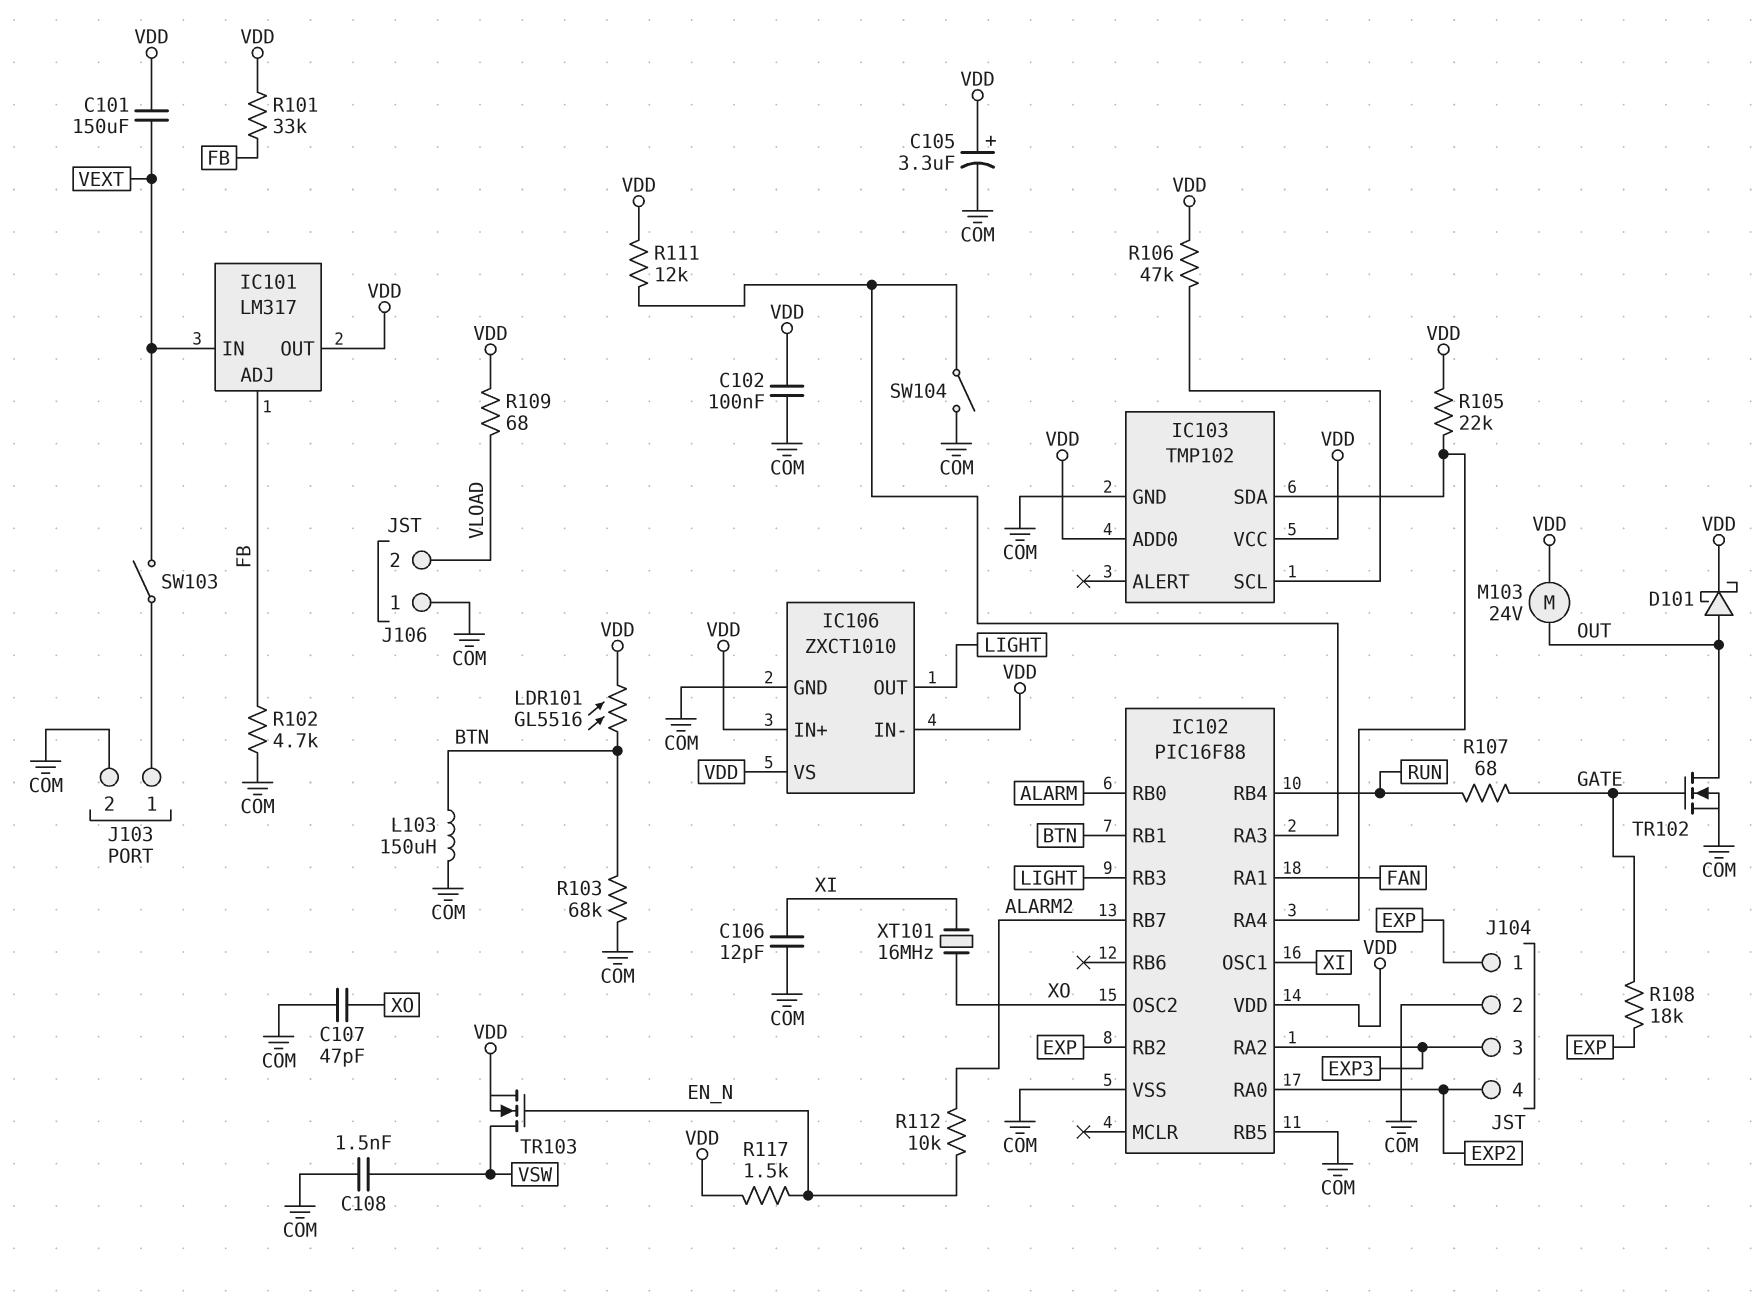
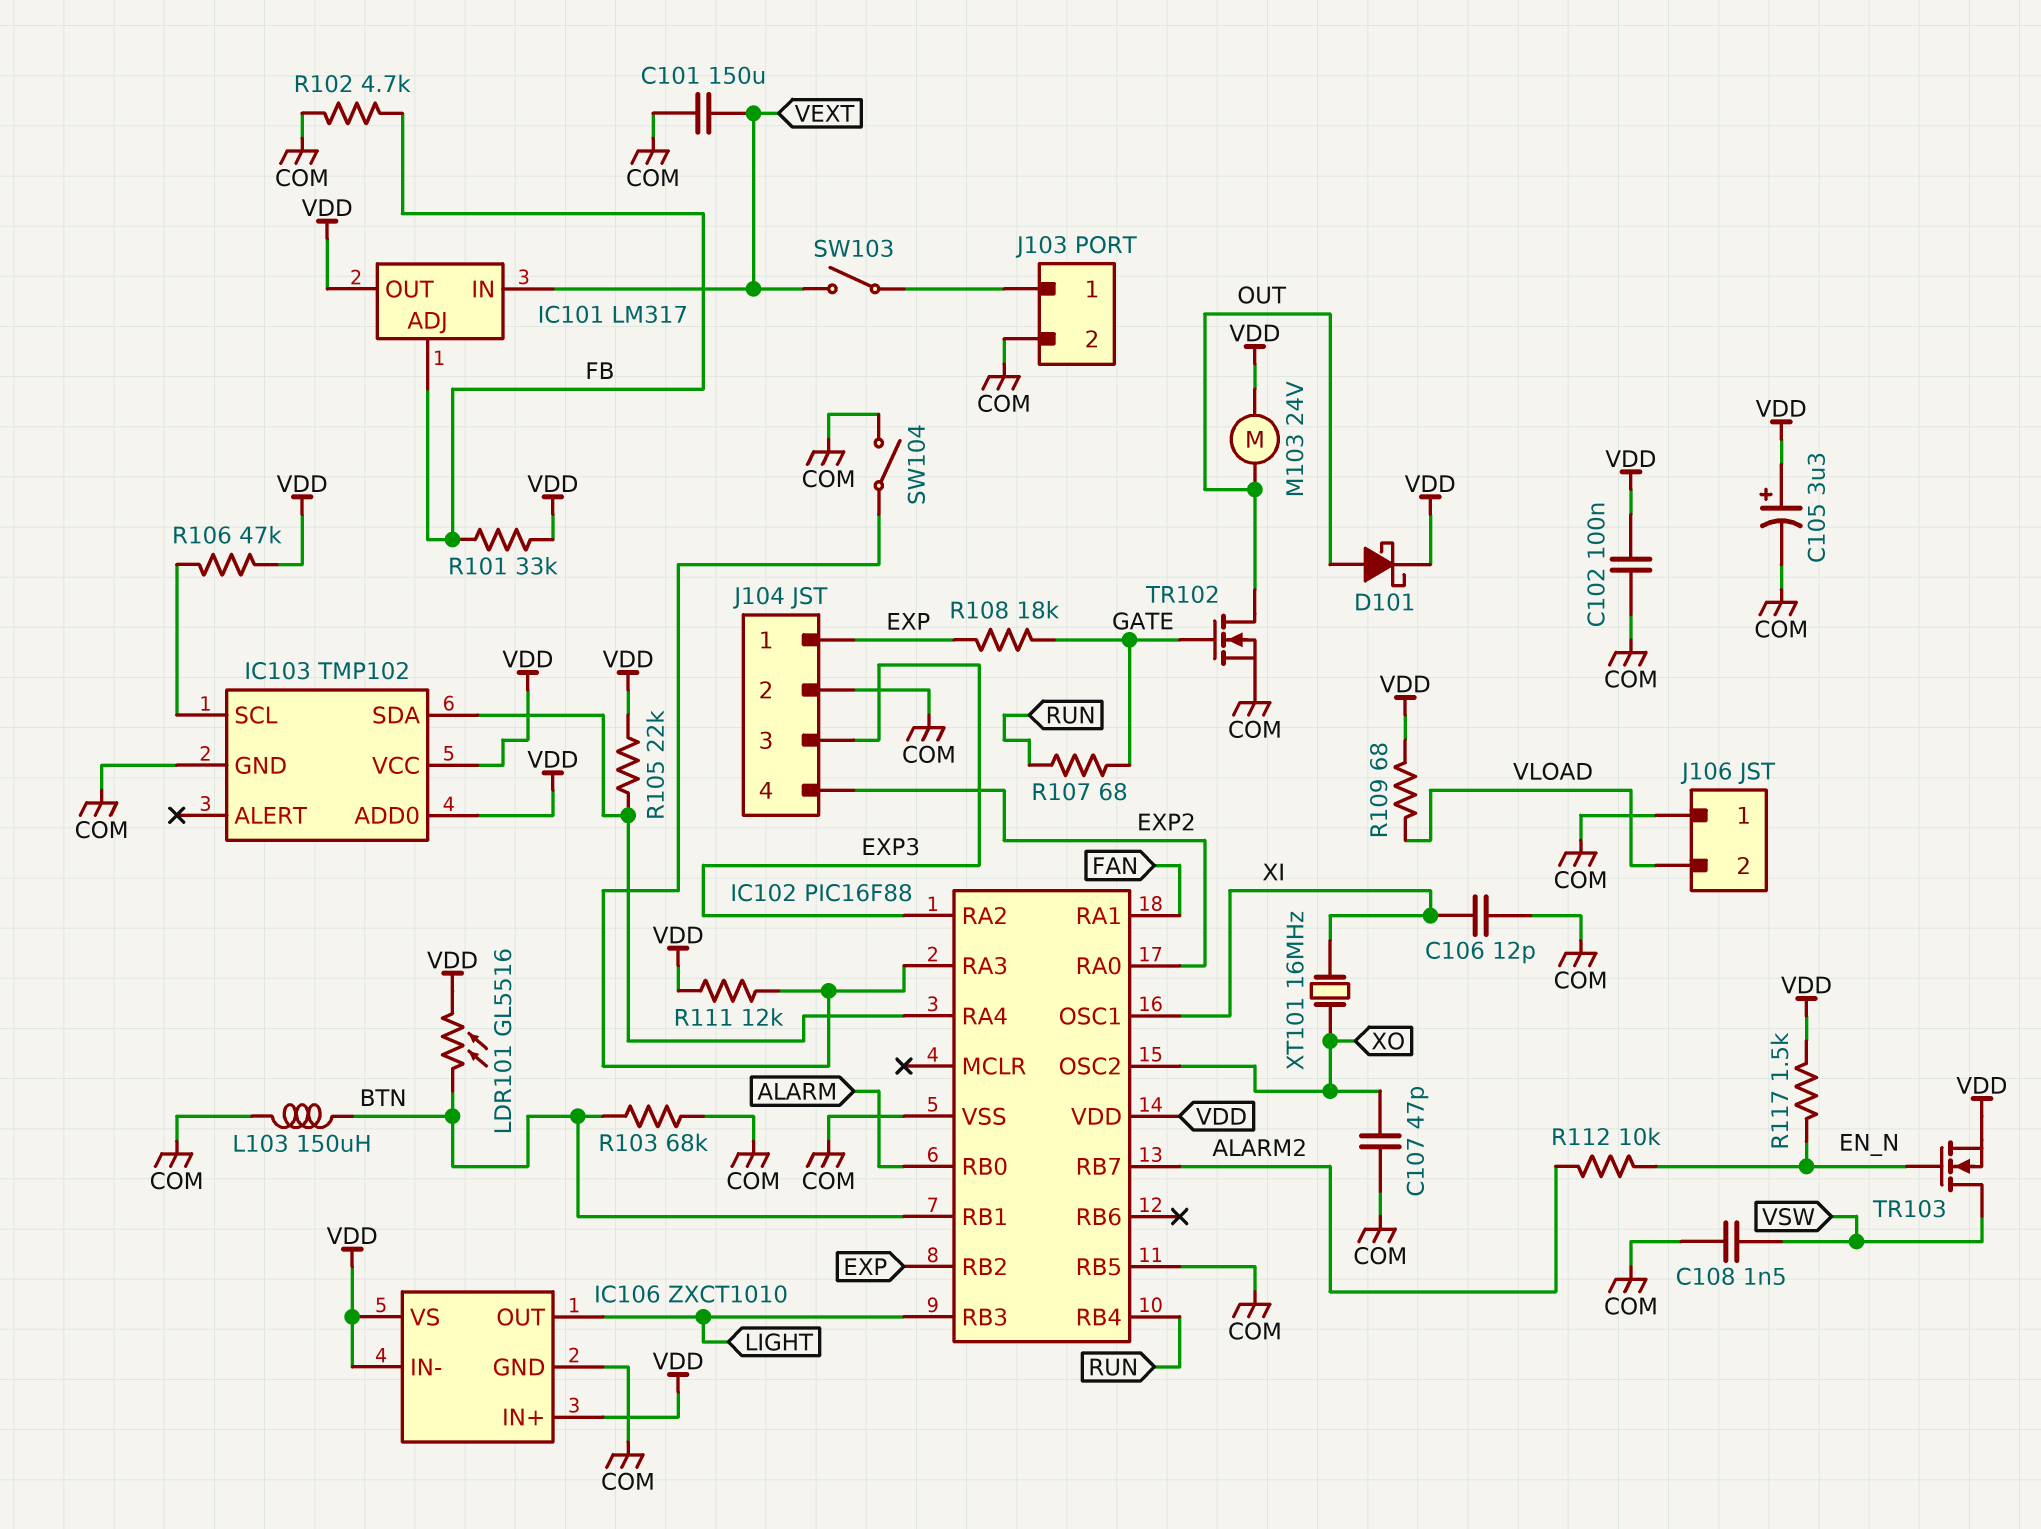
C101: 150uF (VDD, VEXT) -> 150uF (COM, VEXT)

